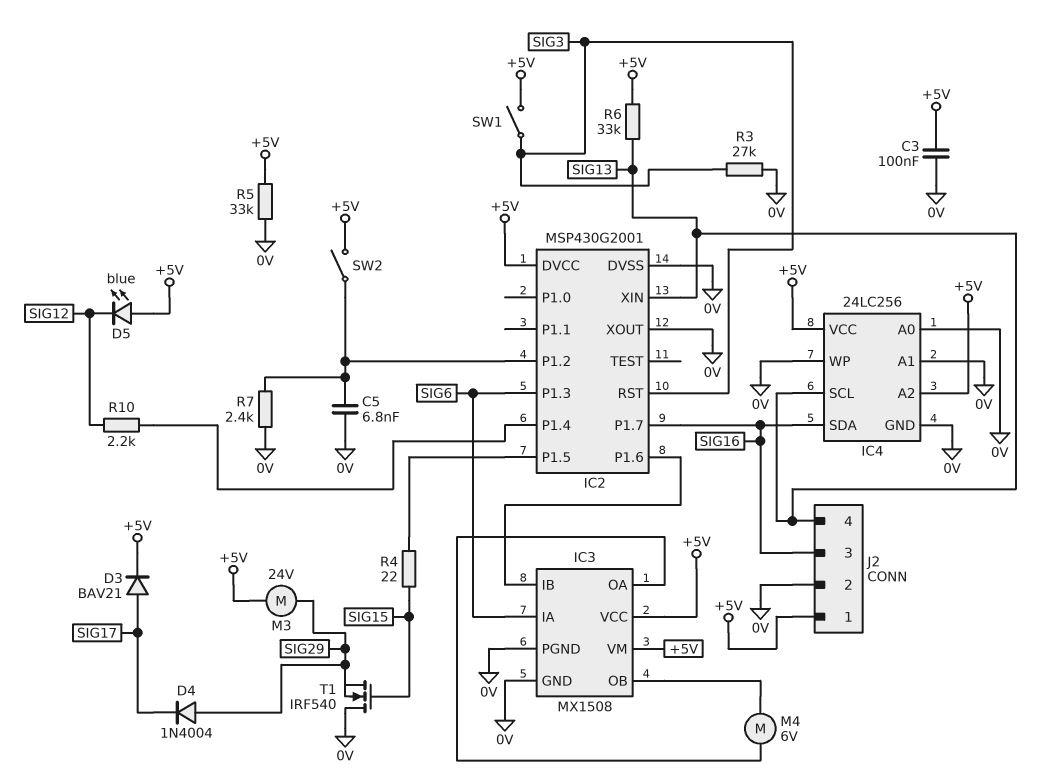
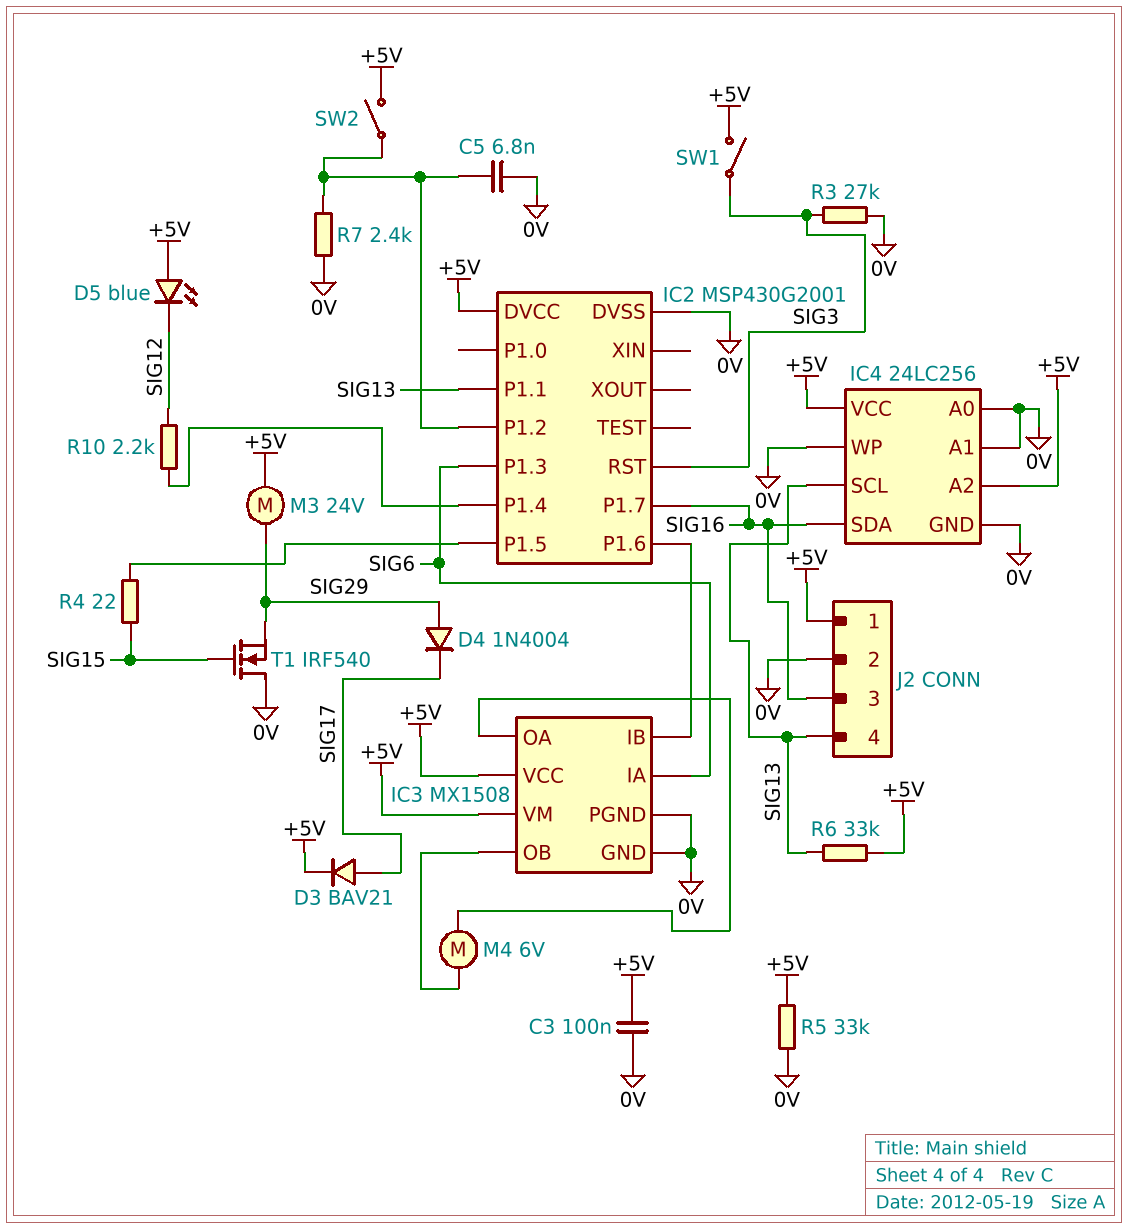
IC2 pin P1.1: none -> SIG13
IC2 pin XIN: SIG13 -> none
IC2 pin XOUT: 0V -> none

